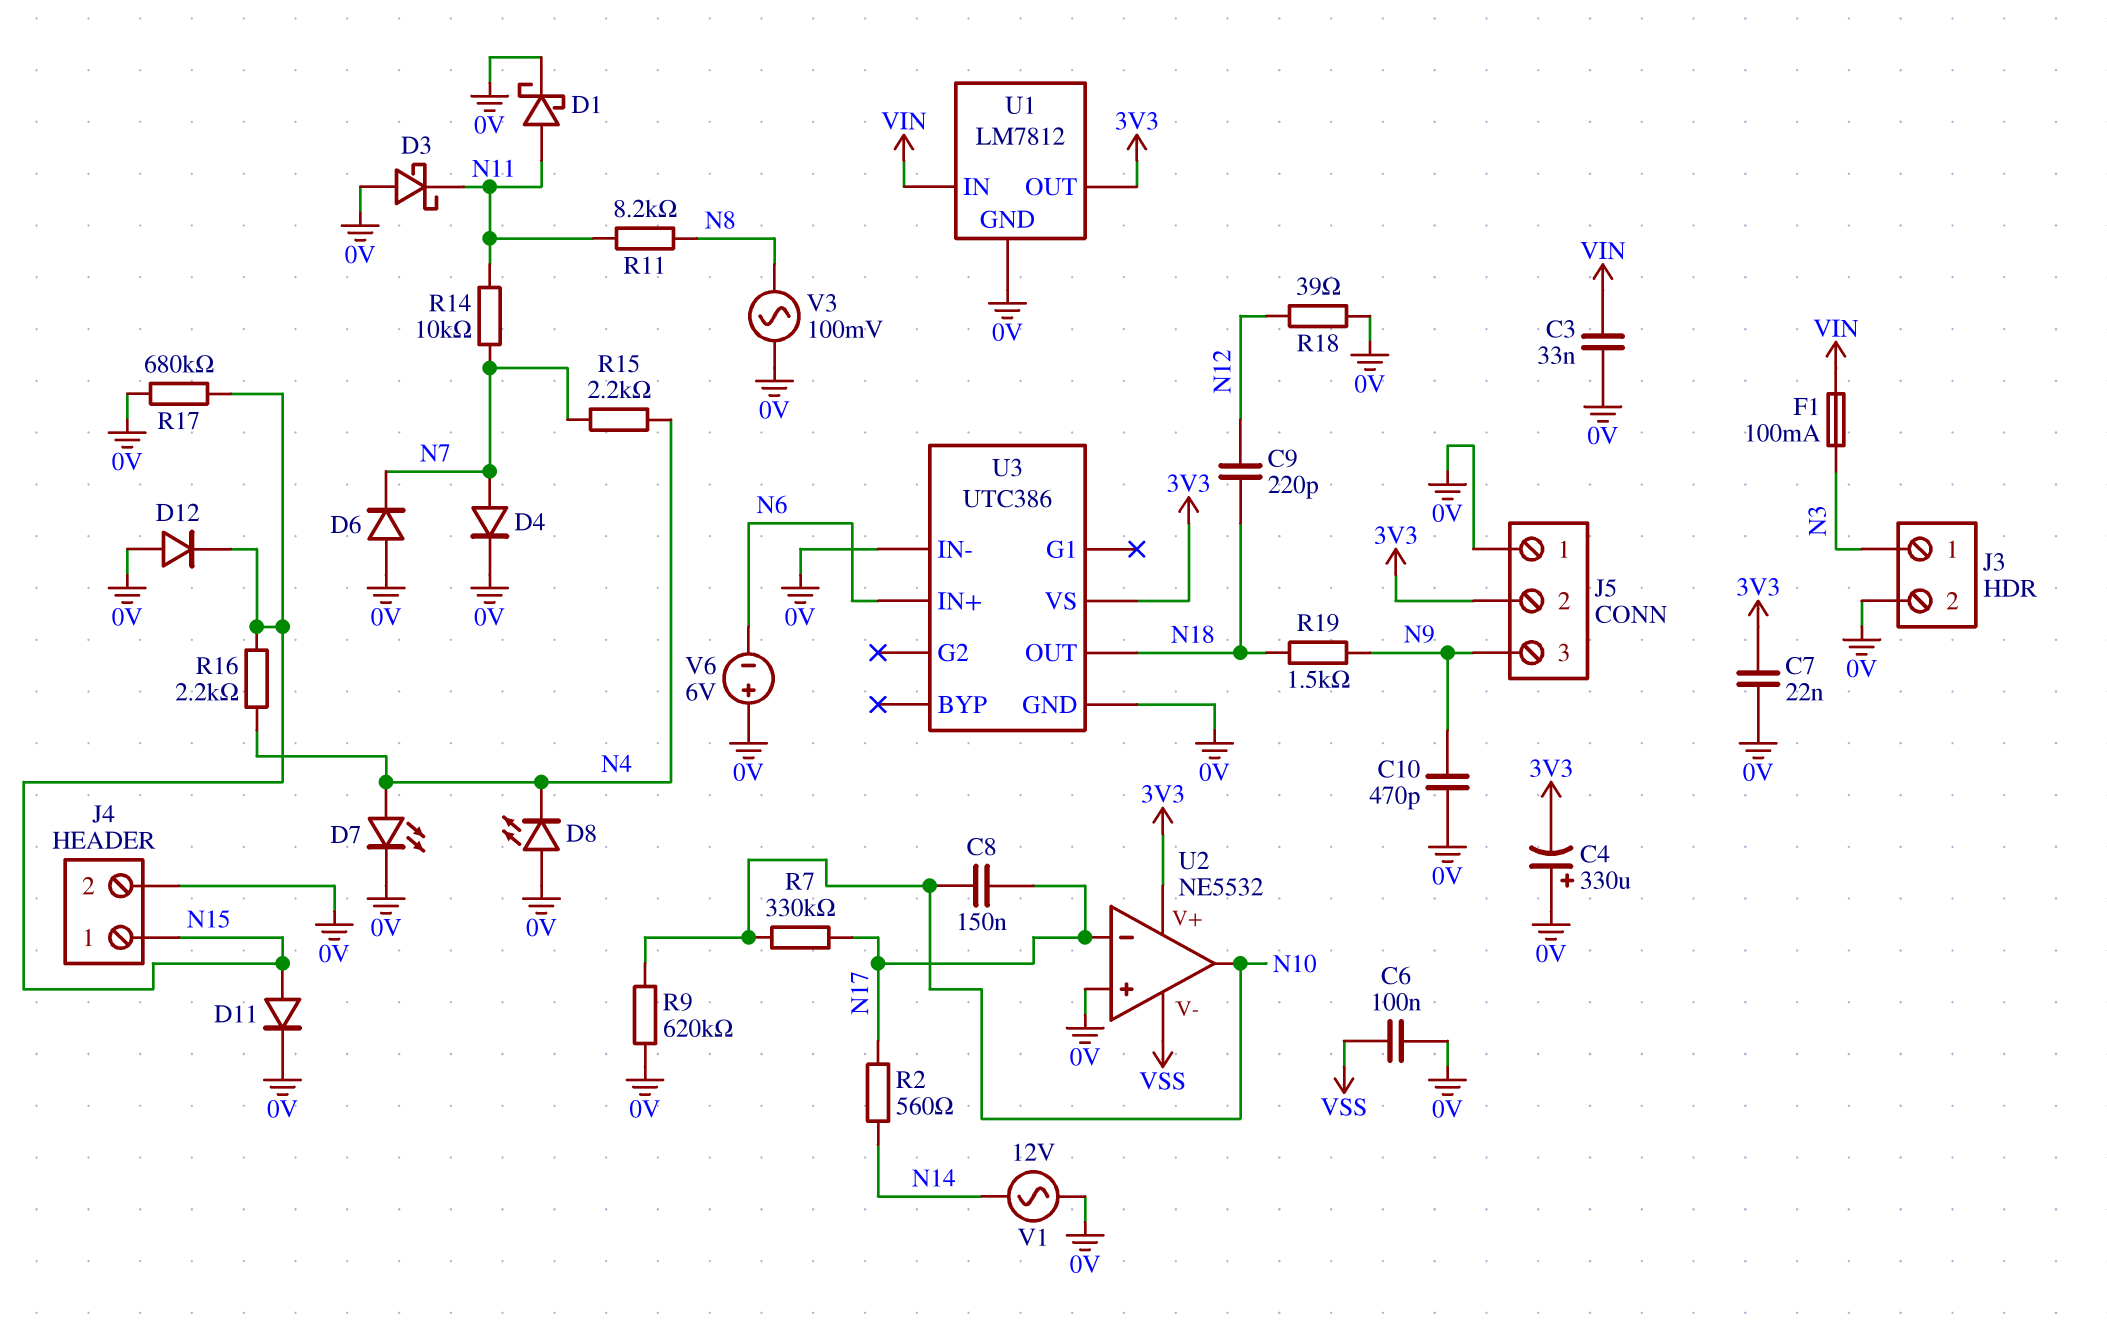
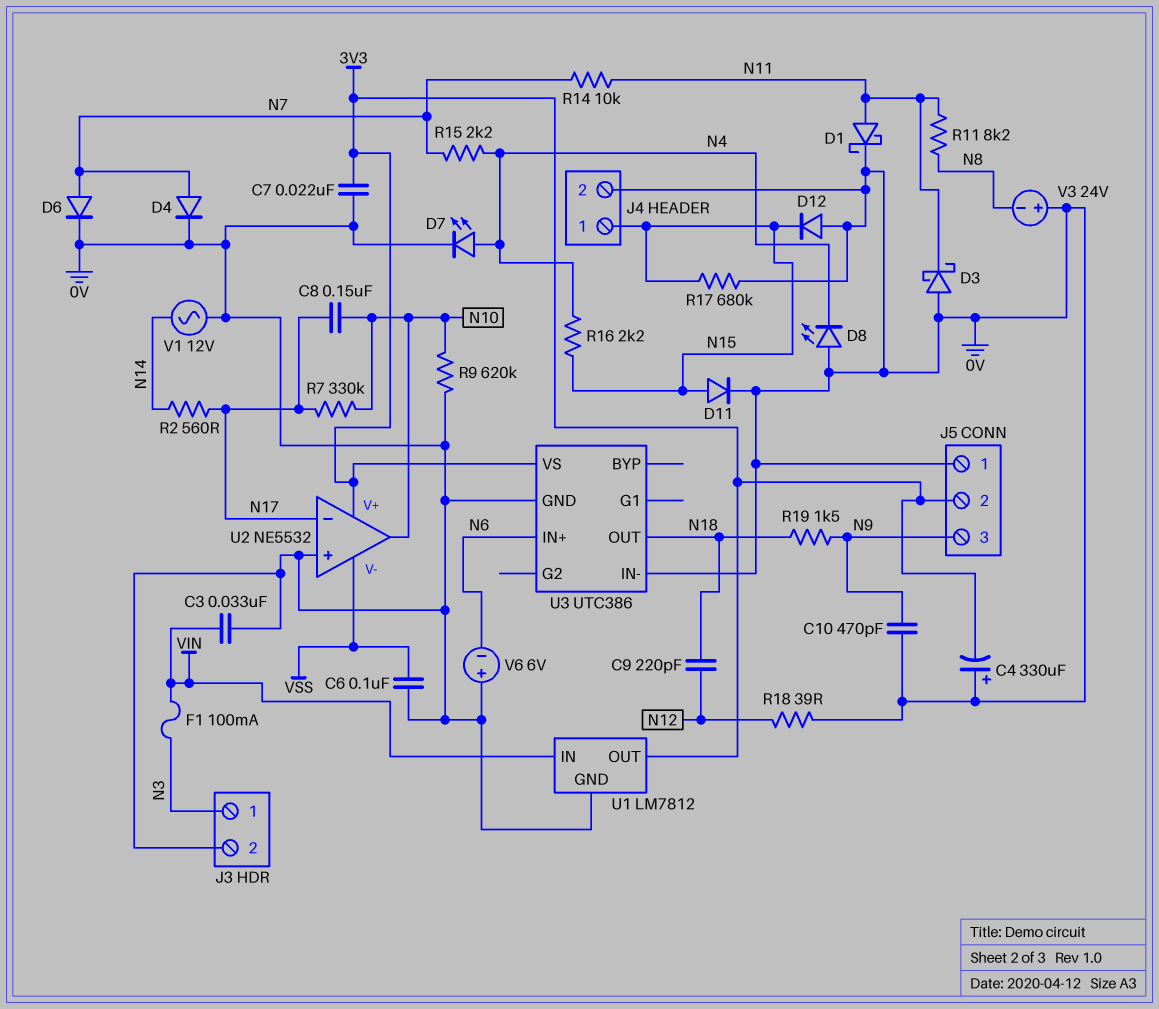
D6: diode (A 0V, K N7) -> diode (A N7, K 0V)
V3: AC 100mV (0V, N8) -> 24V (plus 0V, minus N8)

